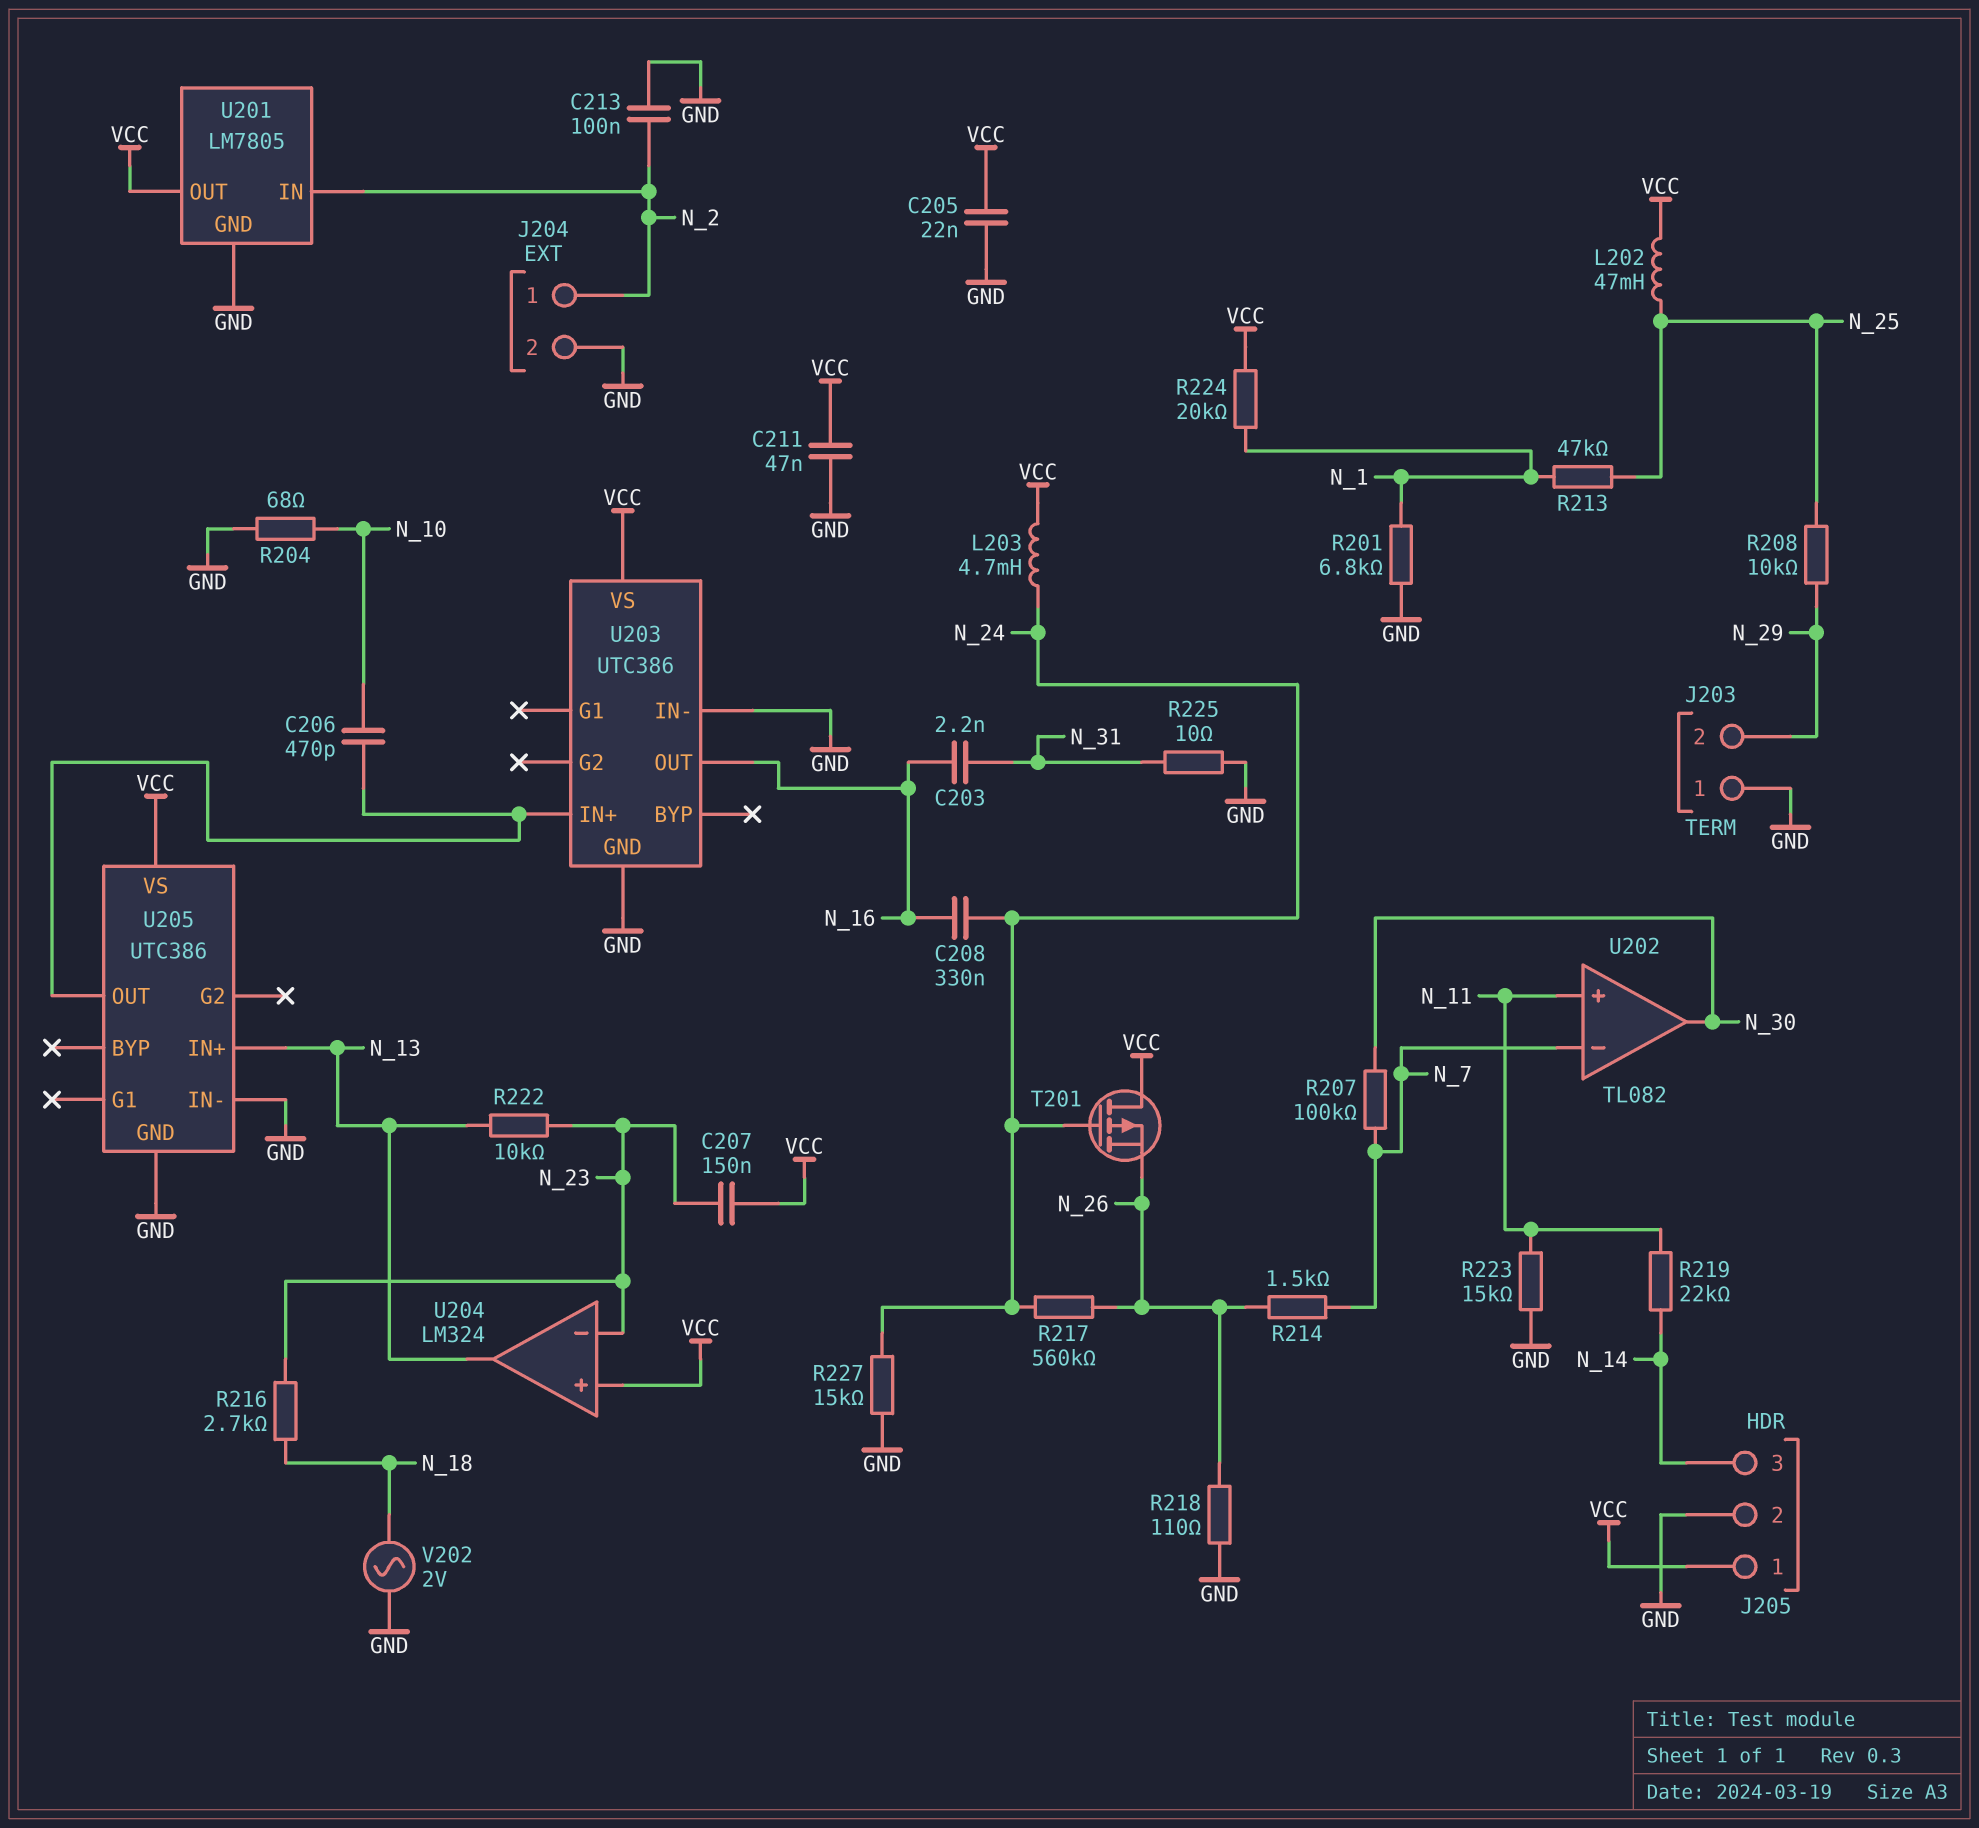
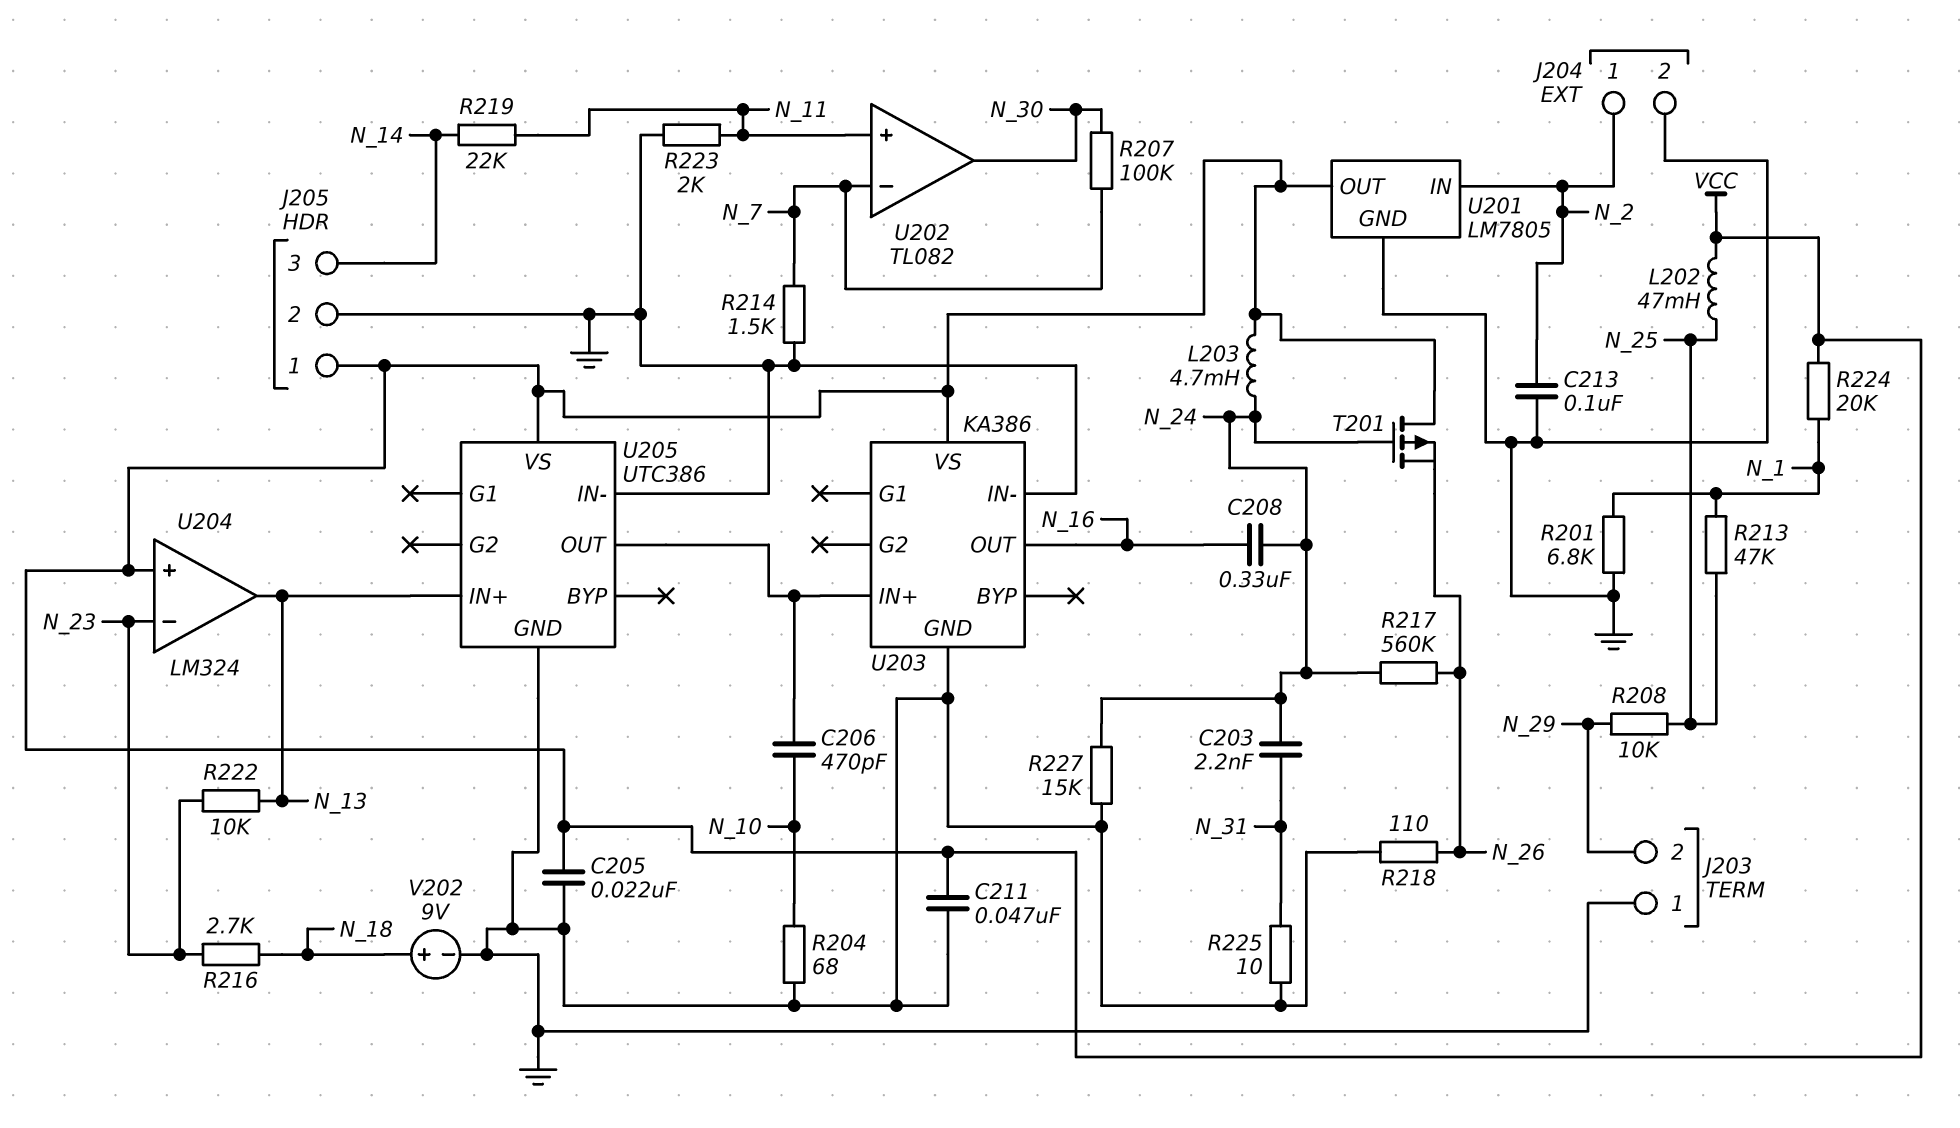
C203: 2.2nF (N_16, N_31) -> 2.2nF (N_24, N_31)
C207: 150nF (N_23, VCC) -> none
R214: 1.5k (N_7, N_26) -> 1.5k (GND, N_7)
R223: 15k (GND, N_11) -> 2k (GND, N_11)
U203: UTC386 -> KA386
V202: AC 2V (GND, N_18) -> 9V (plus N_18, minus GND)

